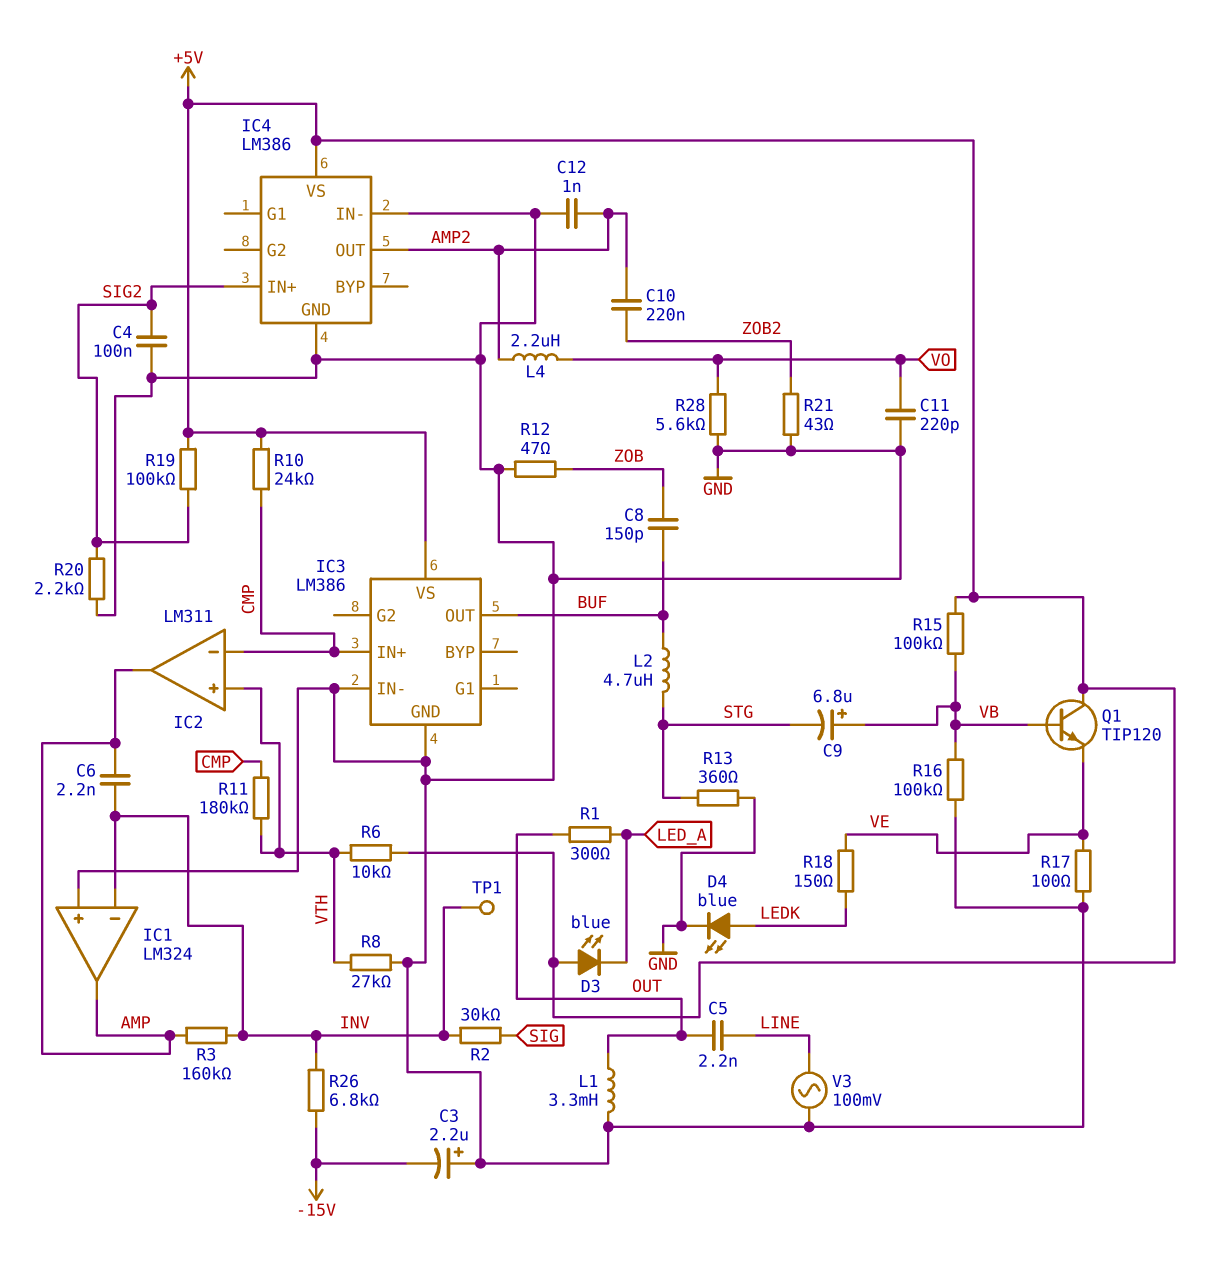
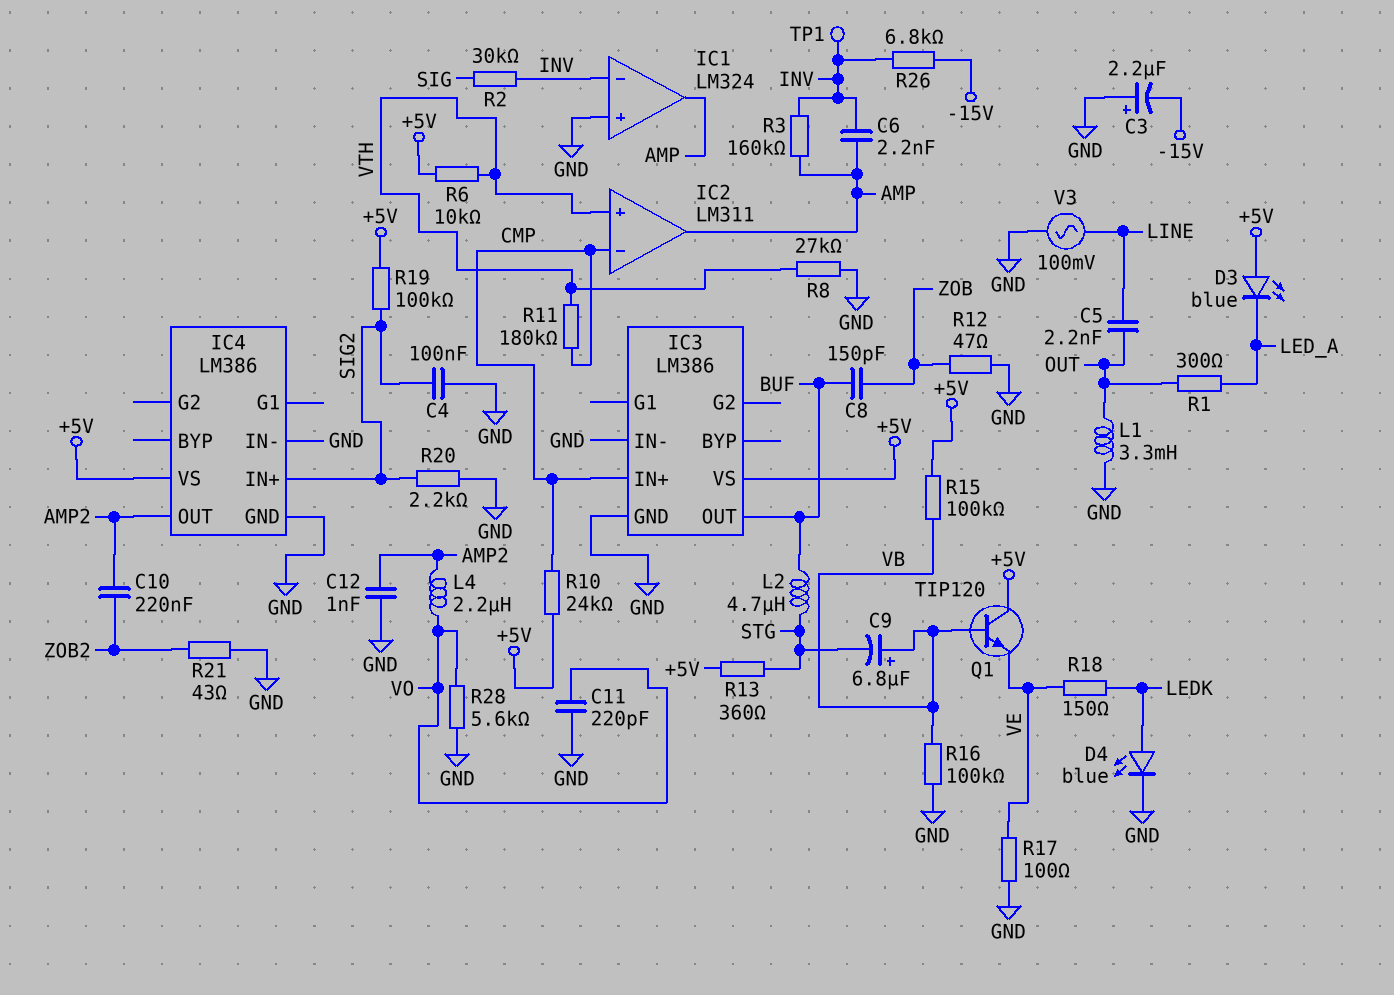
R13: 360 (GND, STG) -> 360 (+5V, STG)

